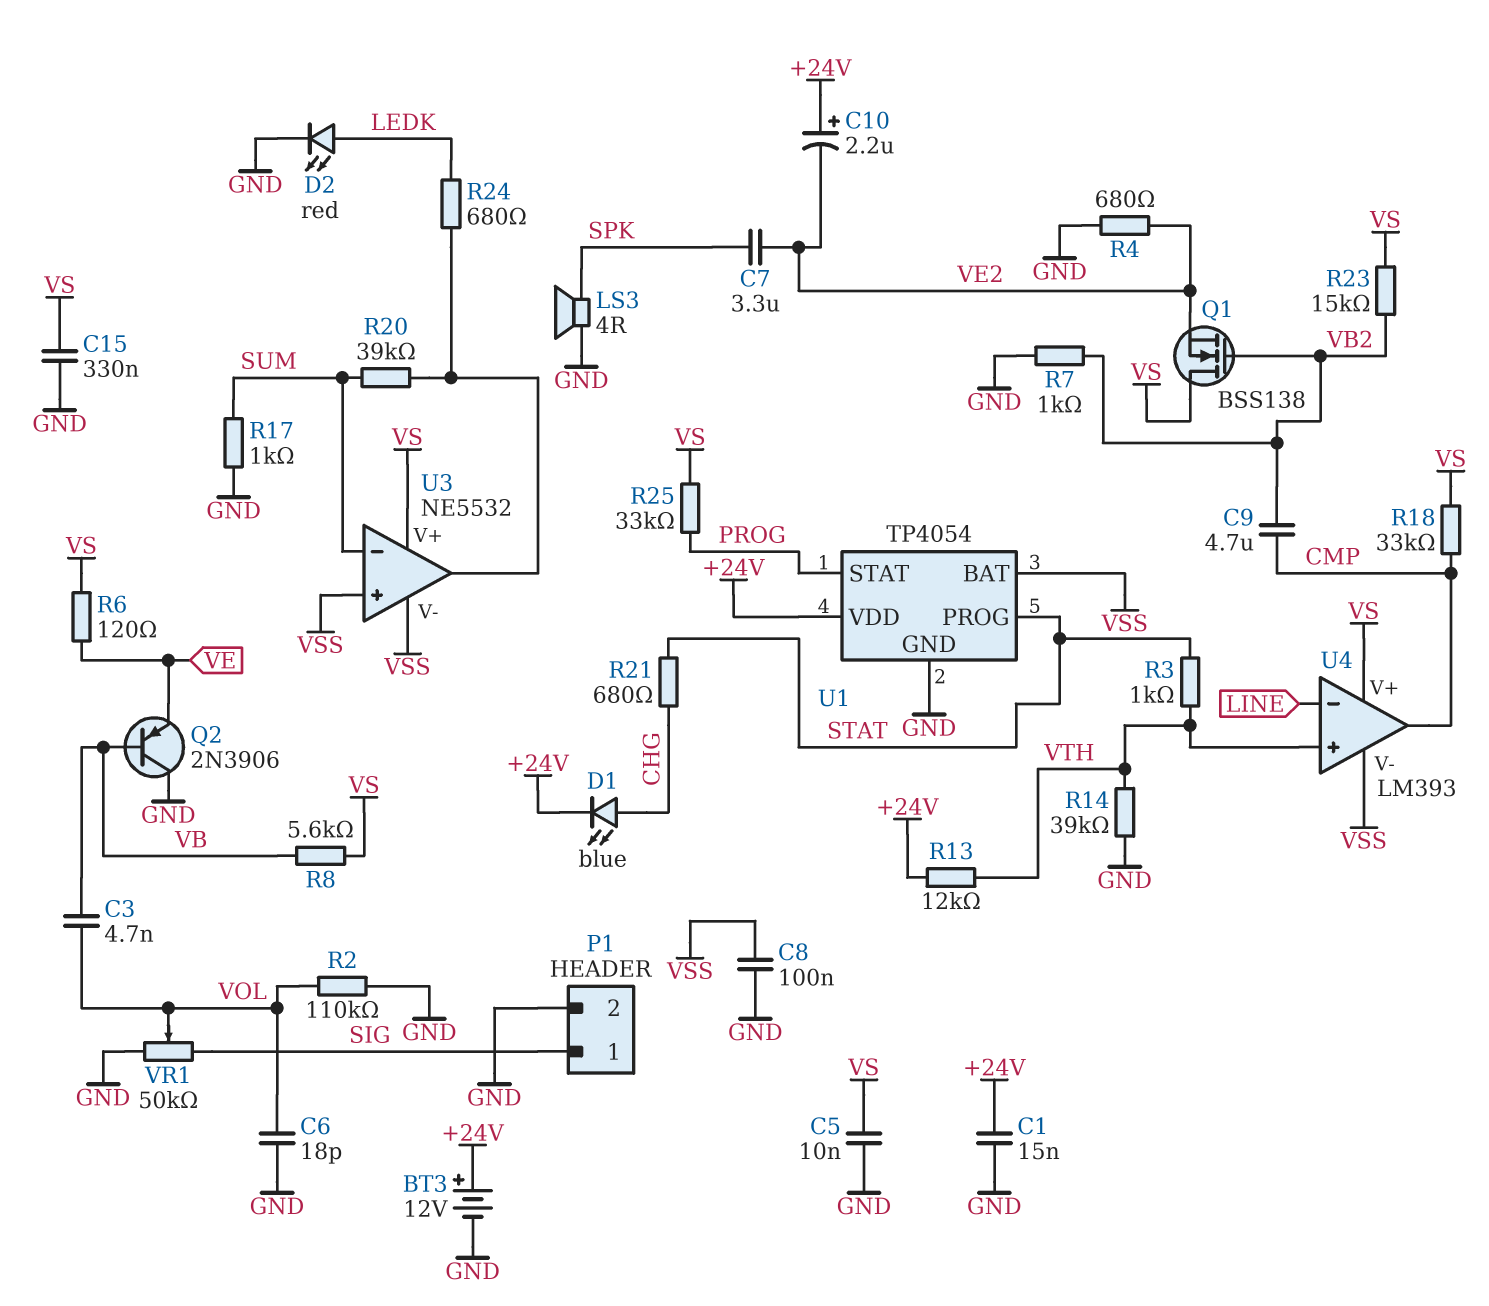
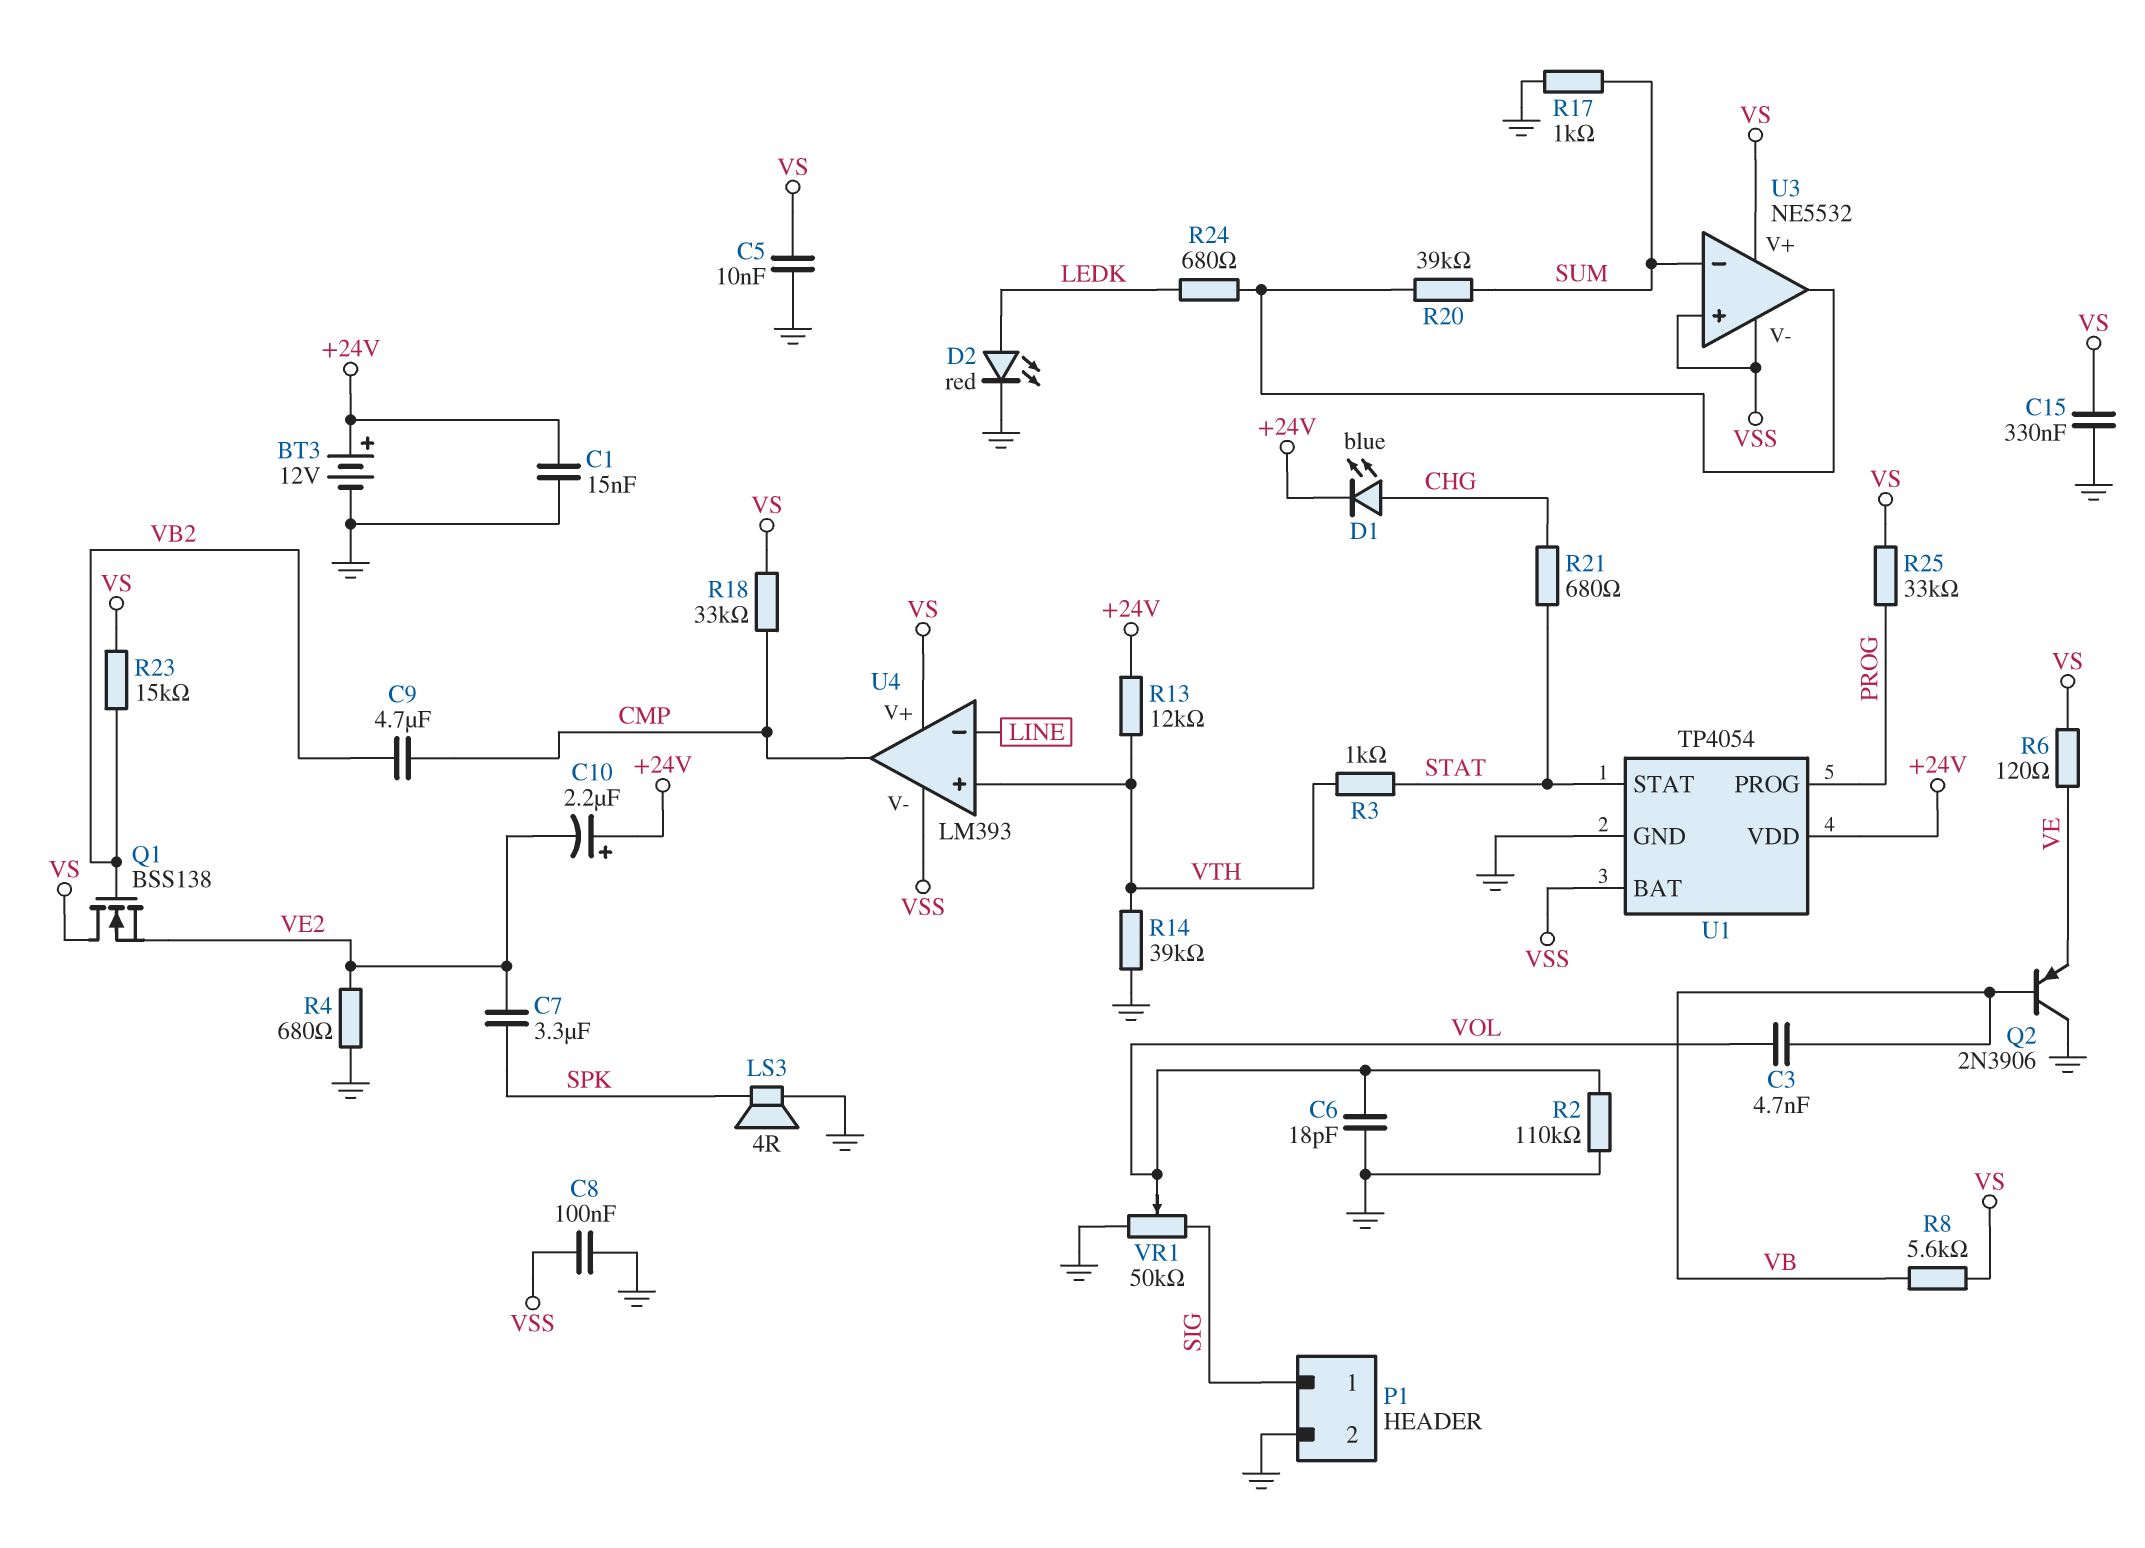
R7: 1k (GND, VB2) -> none
U1 pin PROG: STAT -> PROG
U1 pin STAT: PROG -> STAT

